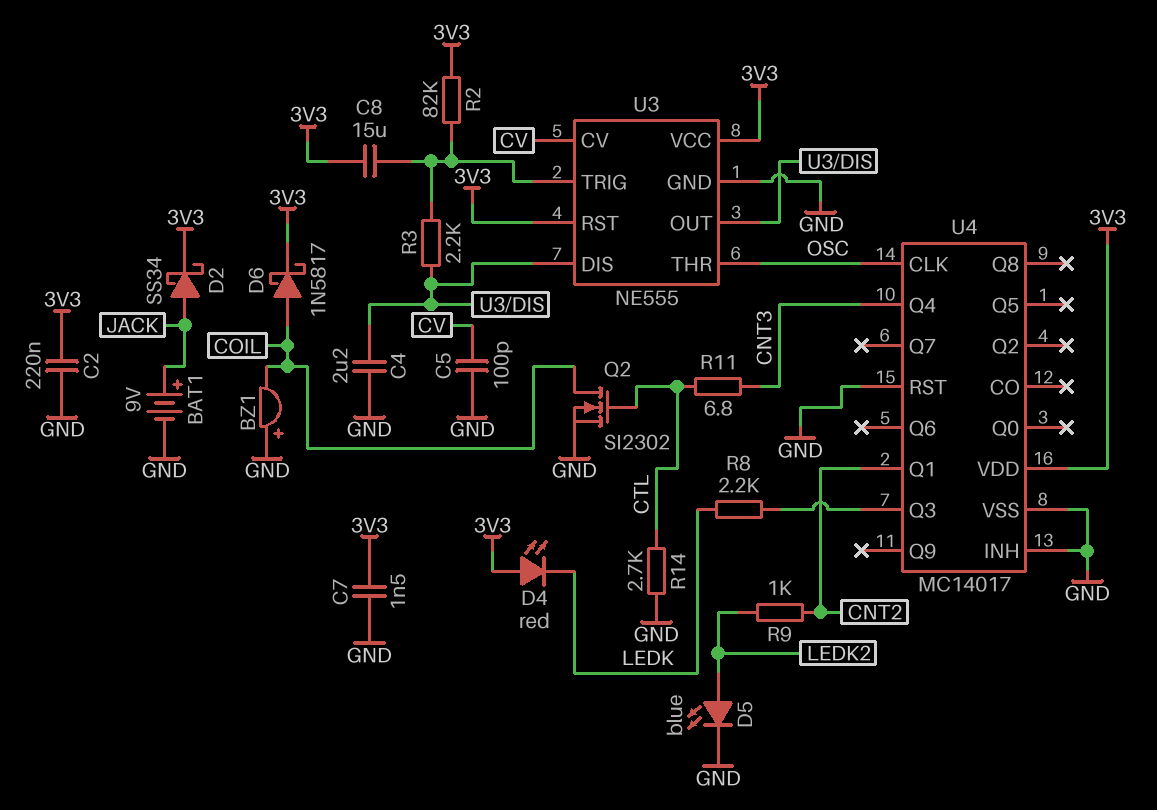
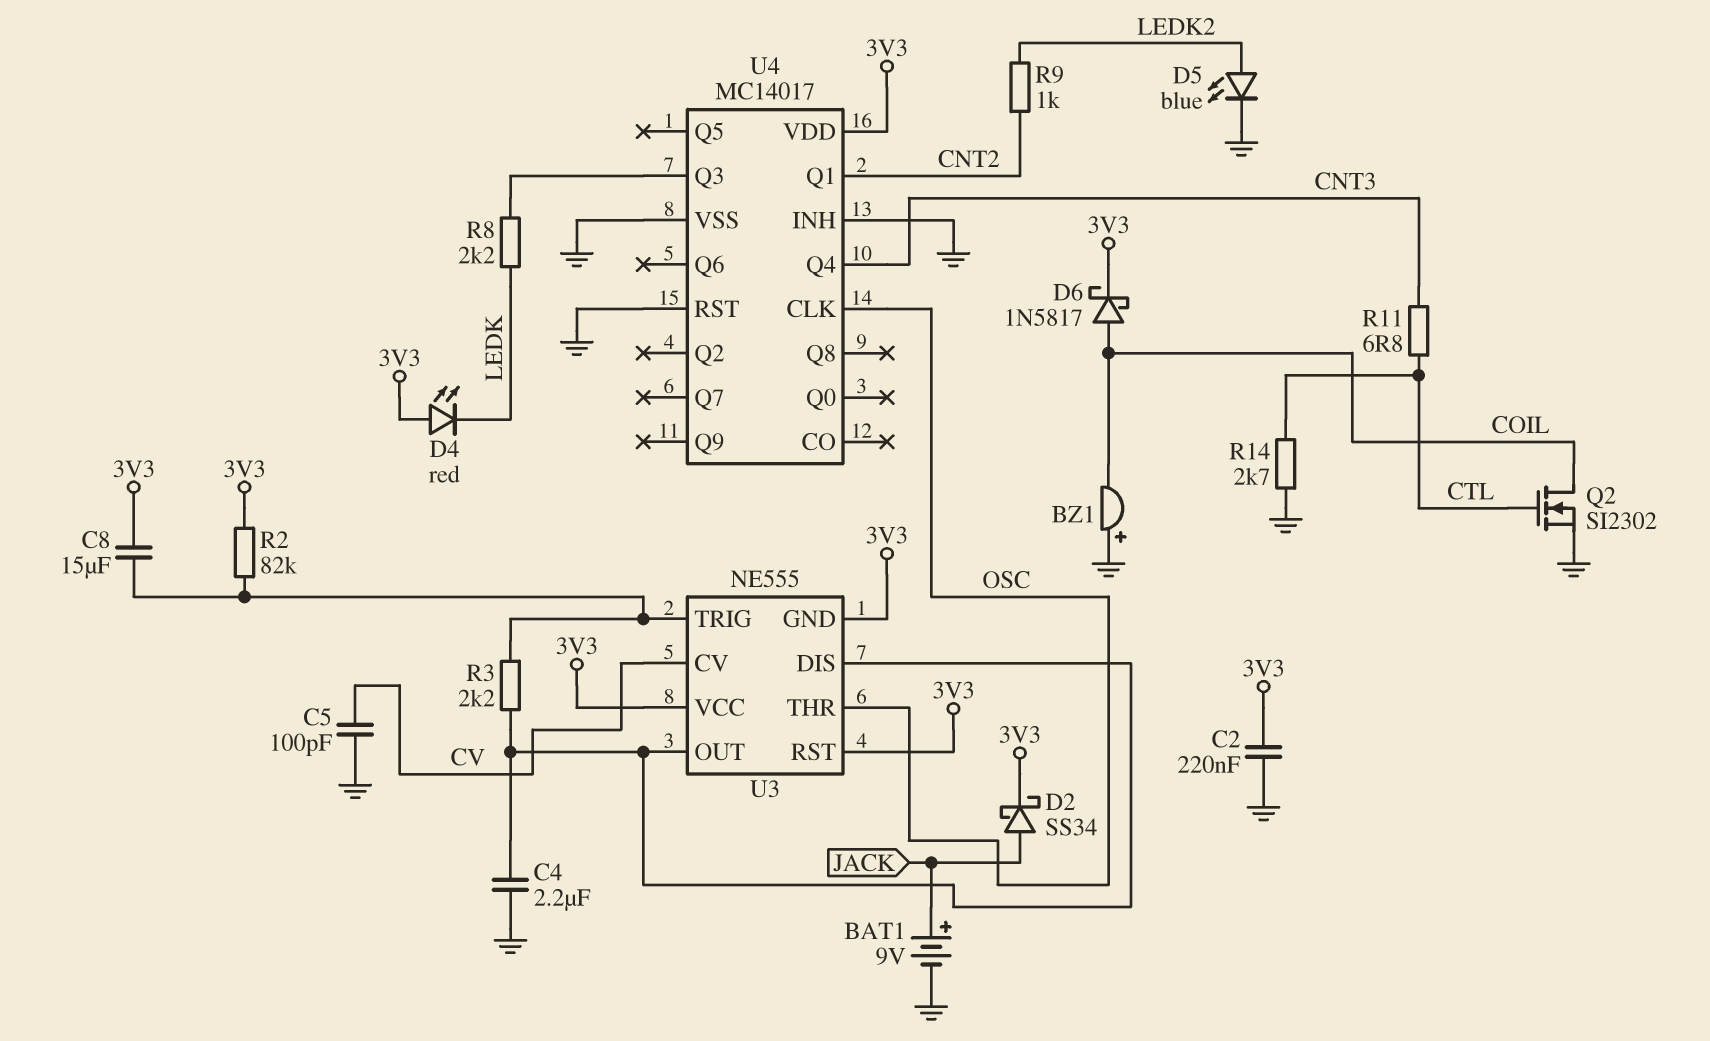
C7: 1.5nF (3V3, GND) -> none
U3 pin GND: GND -> 3V3

